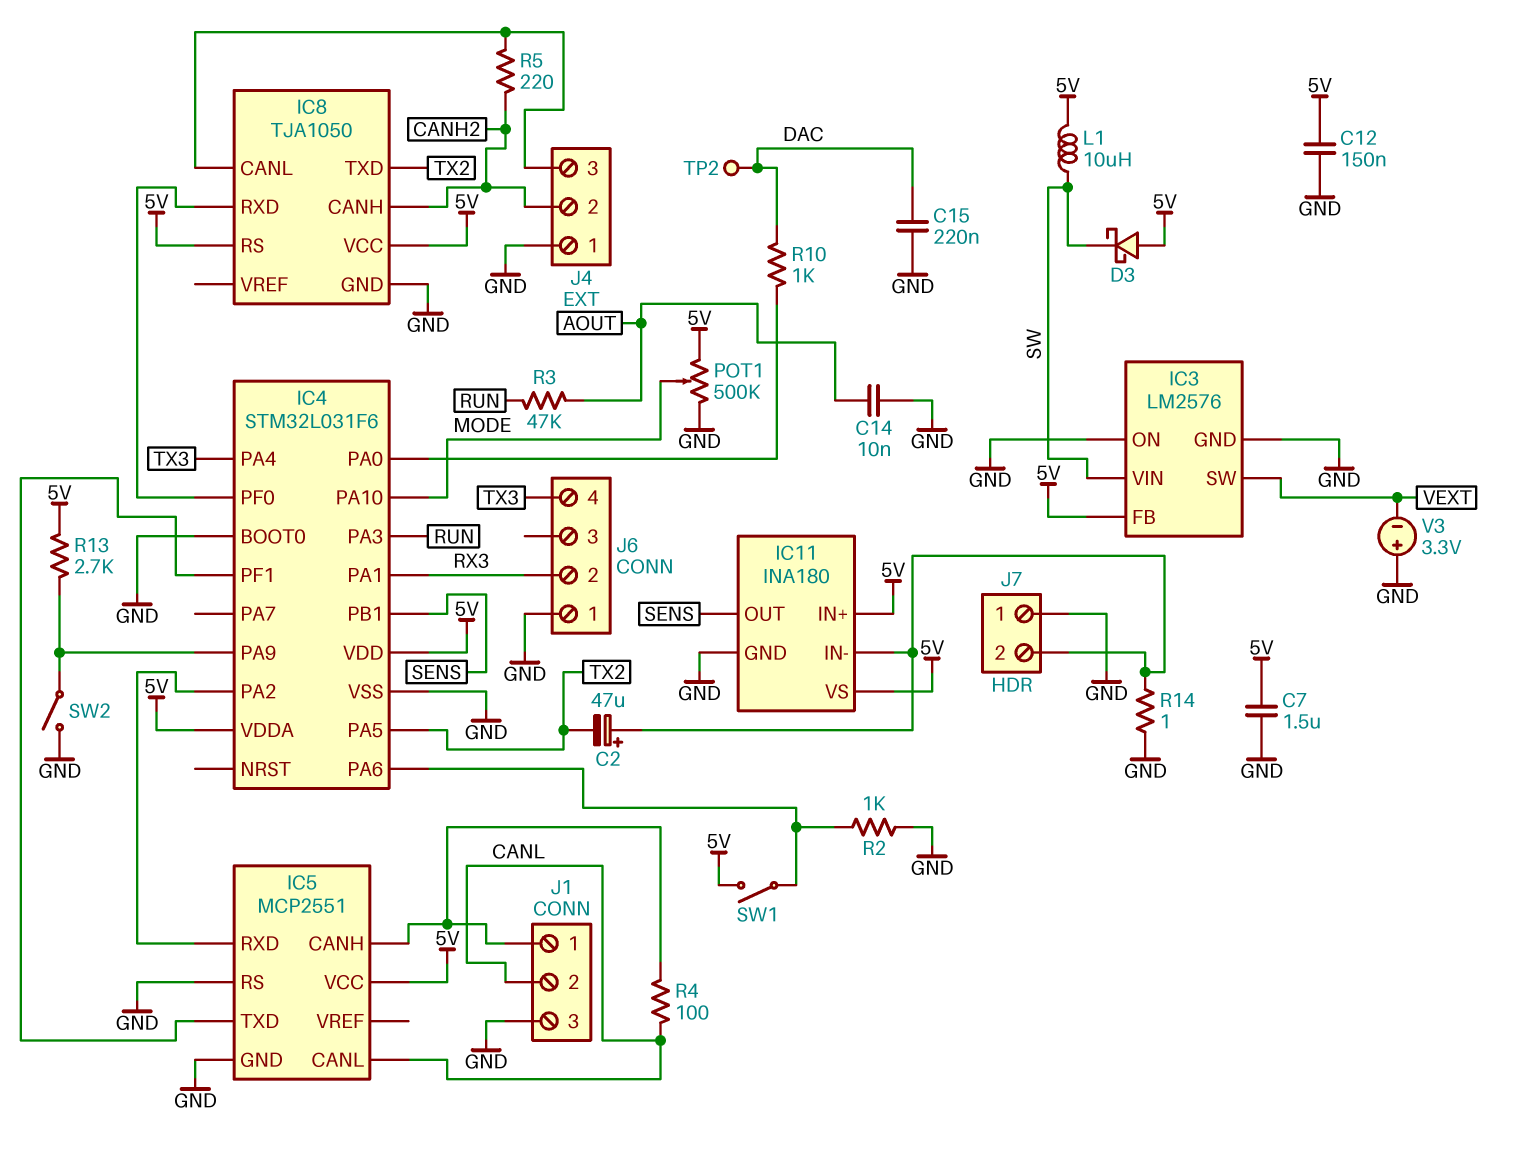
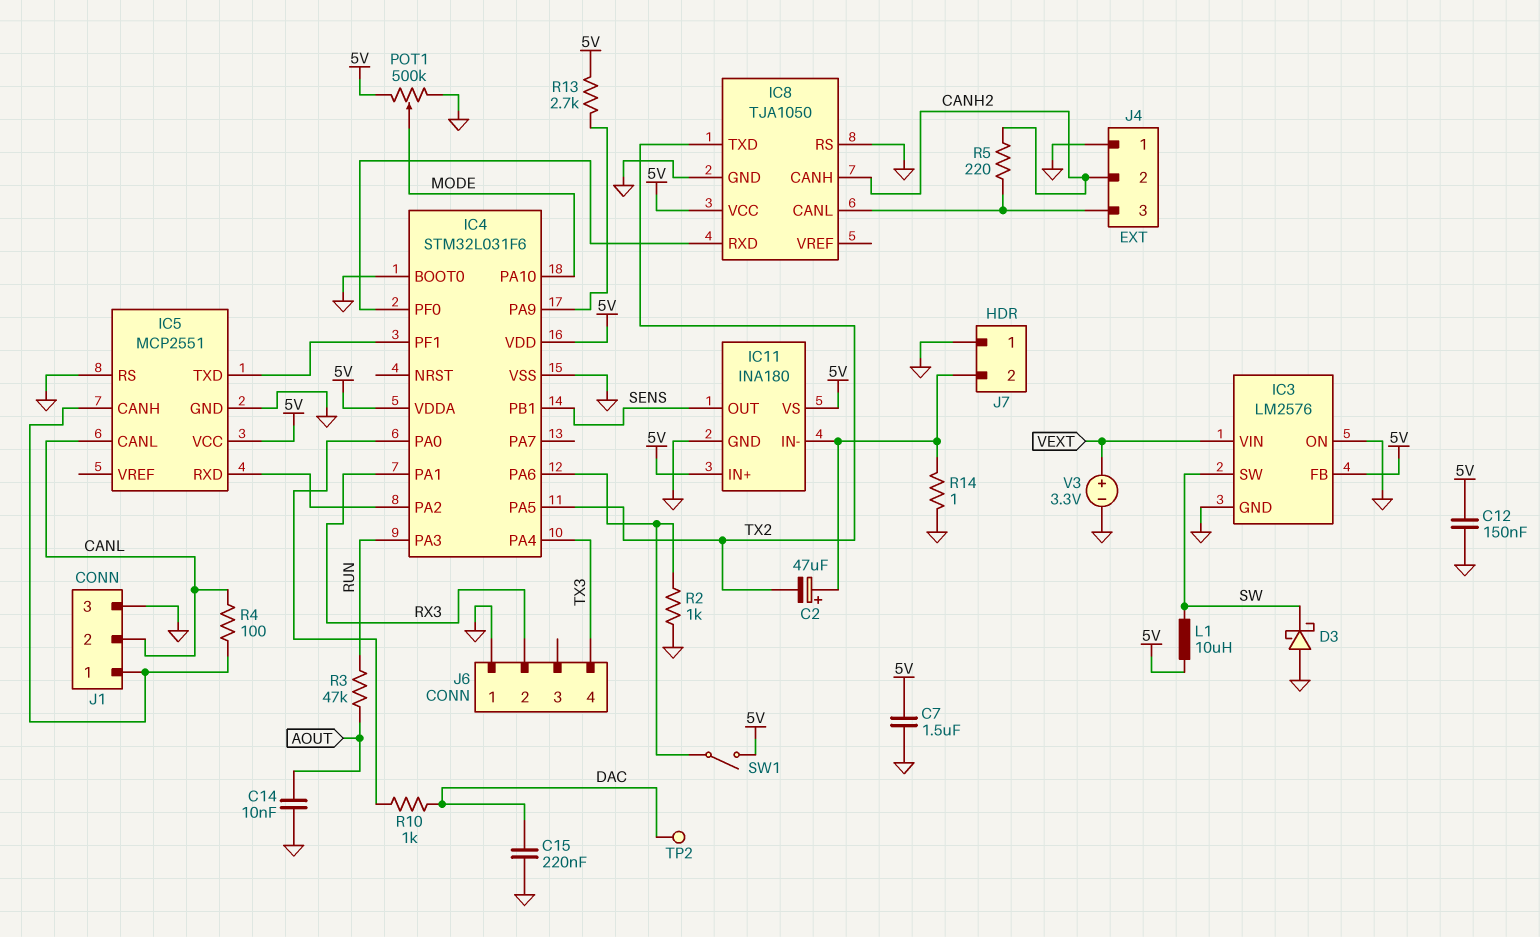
D3: schottky (A 5V, K SW) -> schottky (A GND, K SW)
IC3 pin SW: VEXT -> SW
IC3 pin VIN: SW -> VEXT
IC8 pin RS: 5V -> GND
SW2: switch (GND, IC4/PA9) -> none
V3: 3.3V (plus GND, minus VEXT) -> 3.3V (plus VEXT, minus GND)

